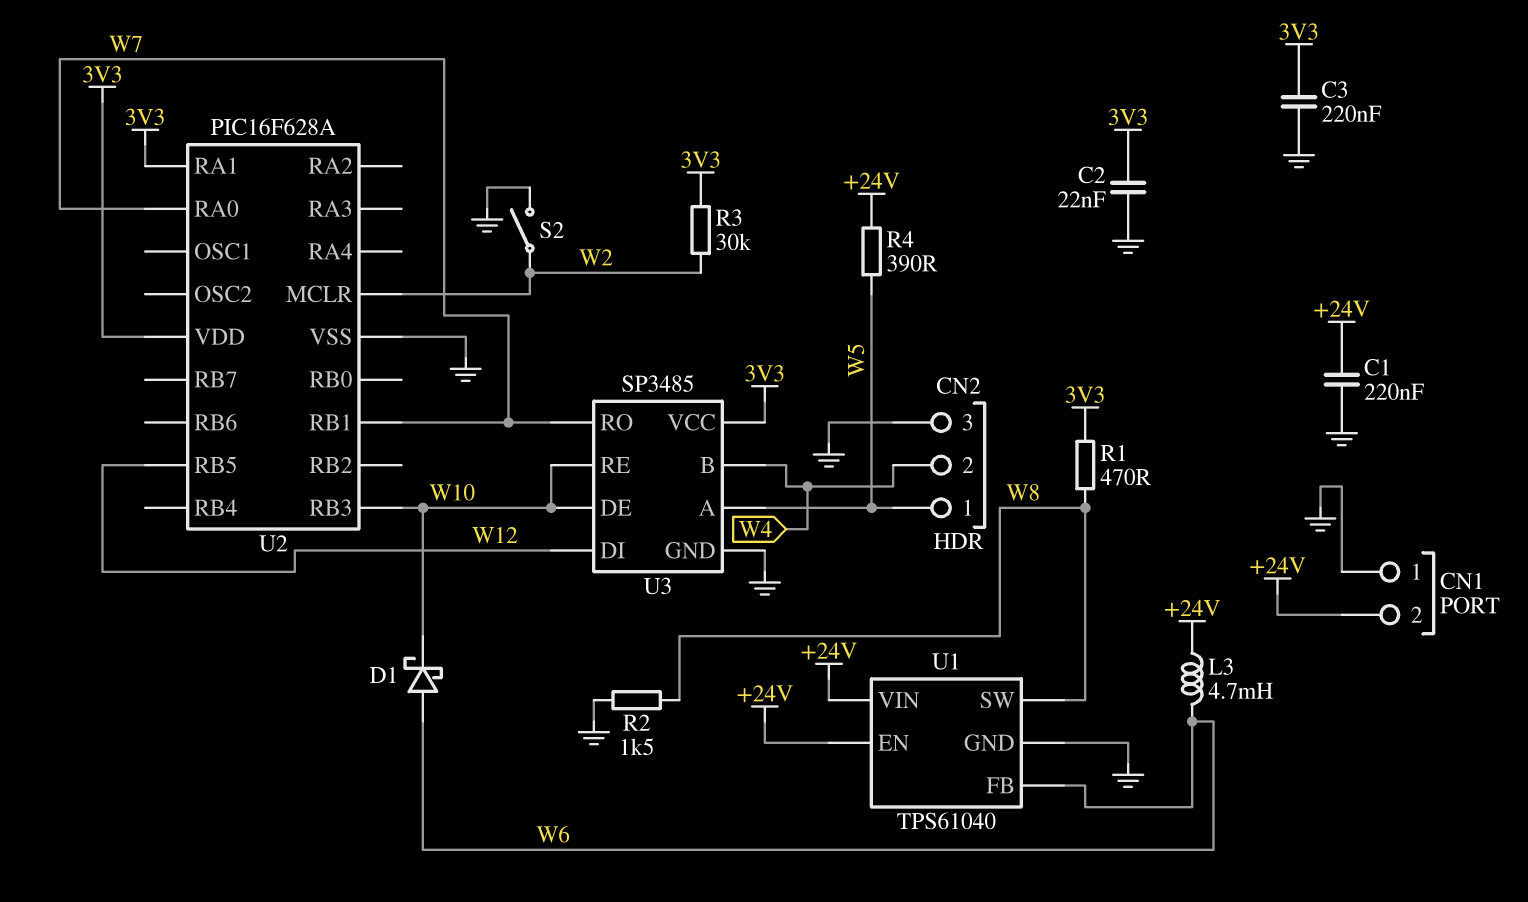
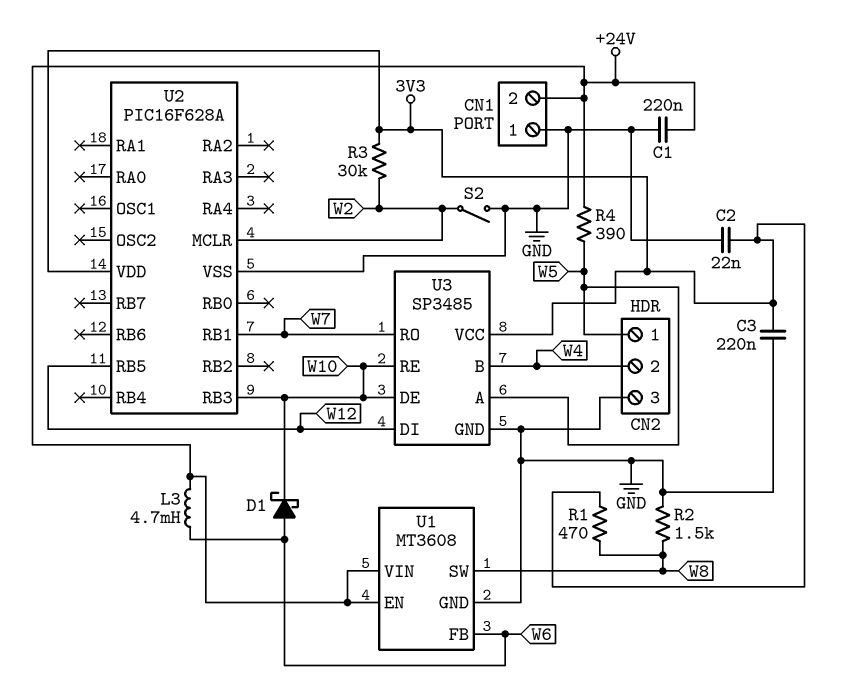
U1: TPS61040 -> MT3608
U2 pin RA0: W7 -> none
U2 pin RA1: 3V3 -> none

